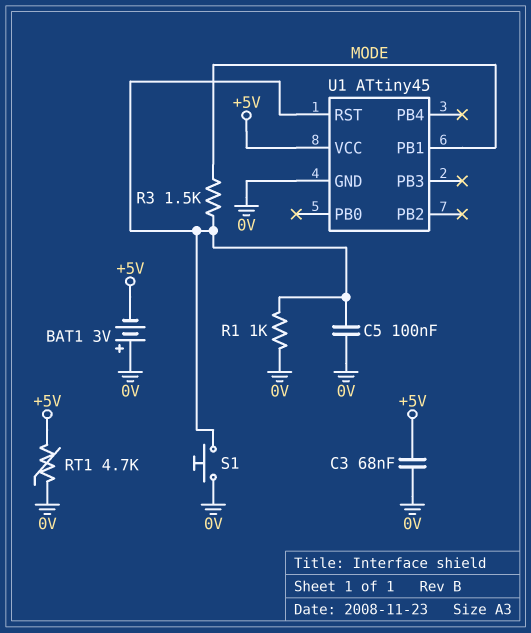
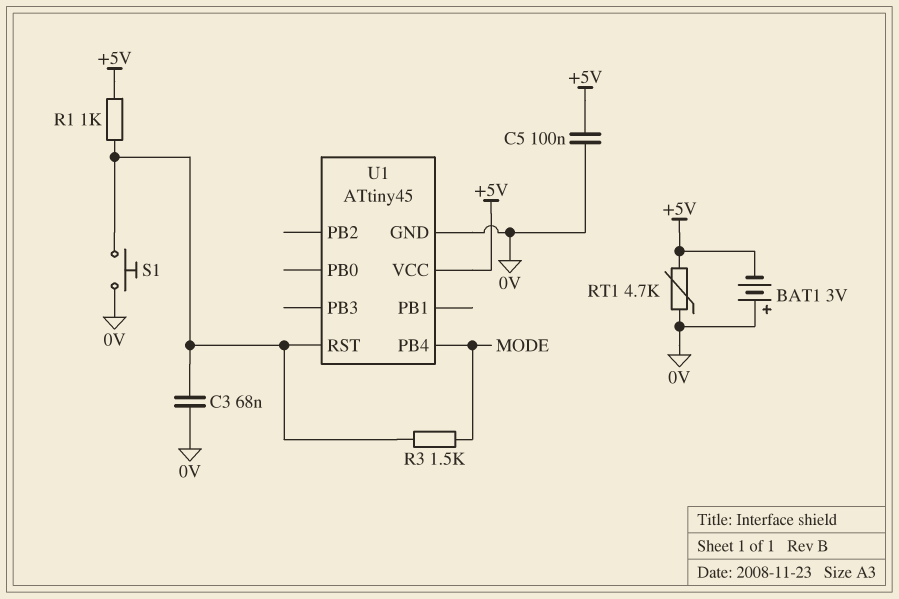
C3: 68nF (+5V, 0V) -> 68nF (0V, U1/RST)
C5: 100nF (0V, U1/RST) -> 100nF (+5V, 0V)
R1: 1k (0V, U1/RST) -> 1k (+5V, U1/RST)
U1 pin PB1: MODE -> none
U1 pin PB4: none -> MODE

